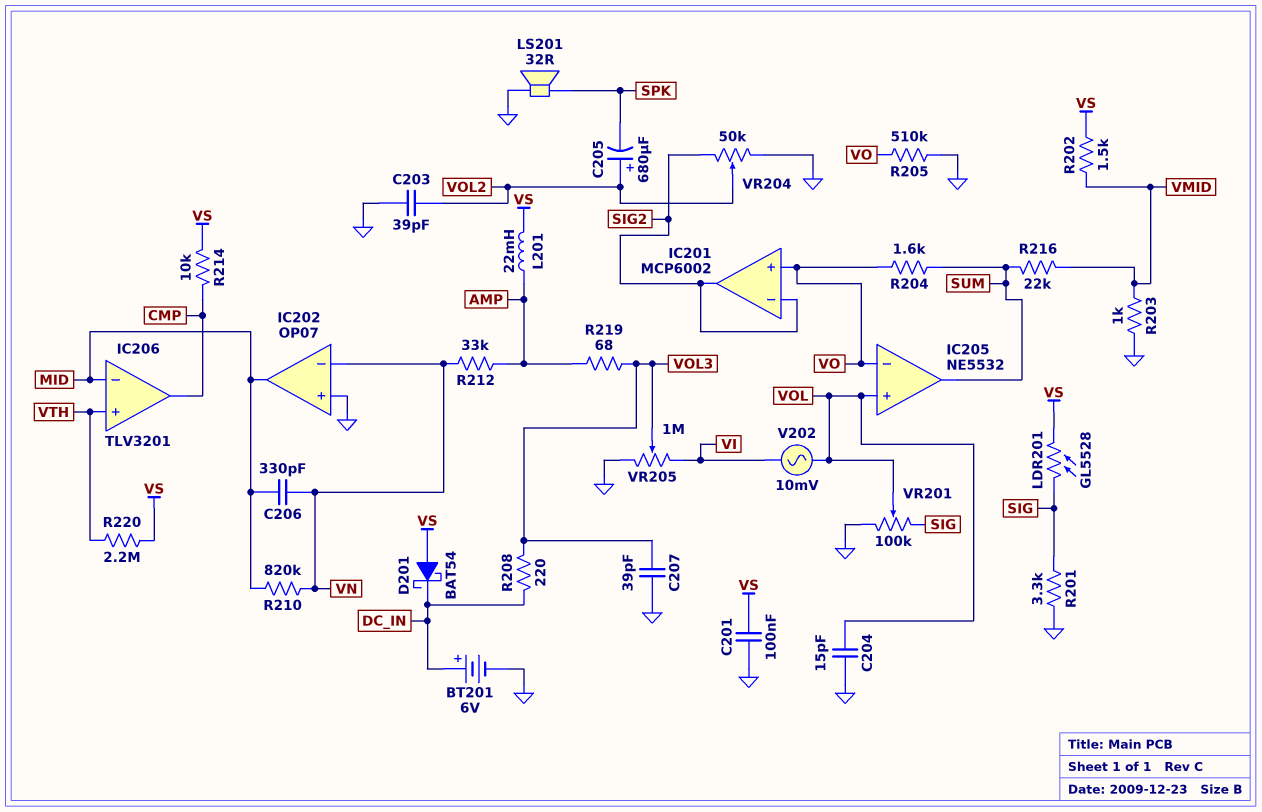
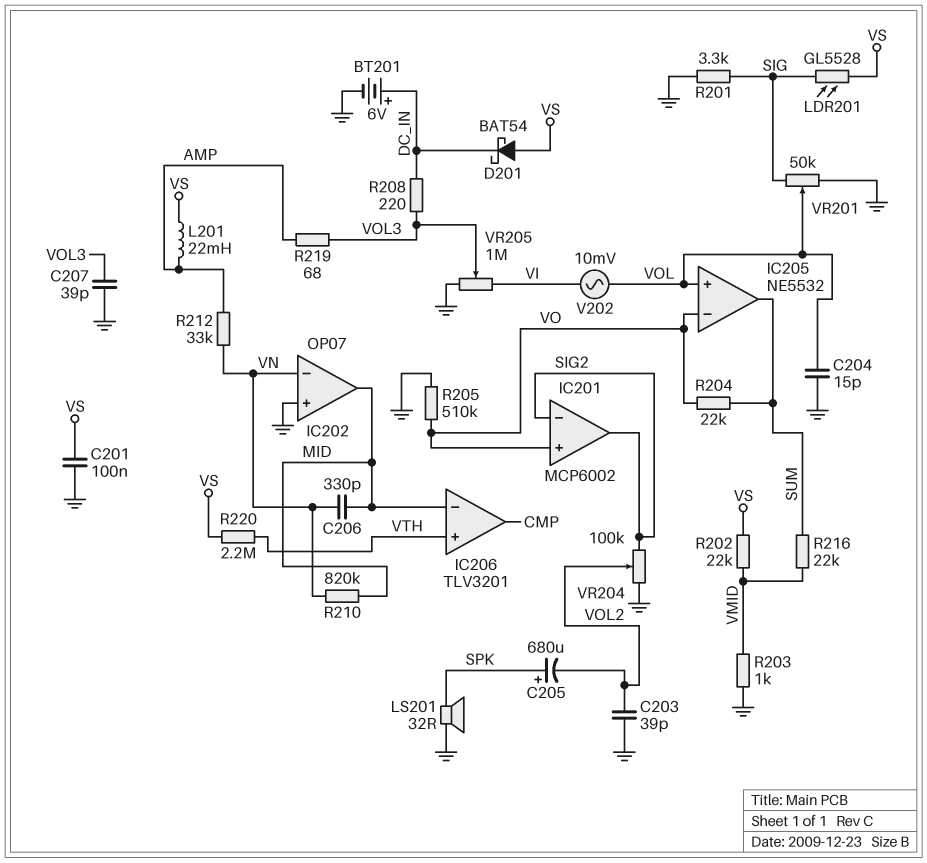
C205: 680uF (plus VOL2, minus SPK) -> 680uF (plus SPK, minus VOL2)
R202: 1.5k (VMID, VS) -> 22k (VMID, VS)
R204: 1.6k (SUM, VO) -> 22k (SUM, VO)
R214: 10k (CMP, VS) -> none
VR201: 100k (GND, SIG, wiper VOL) -> 50k (GND, SIG, wiper VOL)
VR204: 50k (GND, SIG2, wiper VOL2) -> 100k (GND, SIG2, wiper VOL2)

